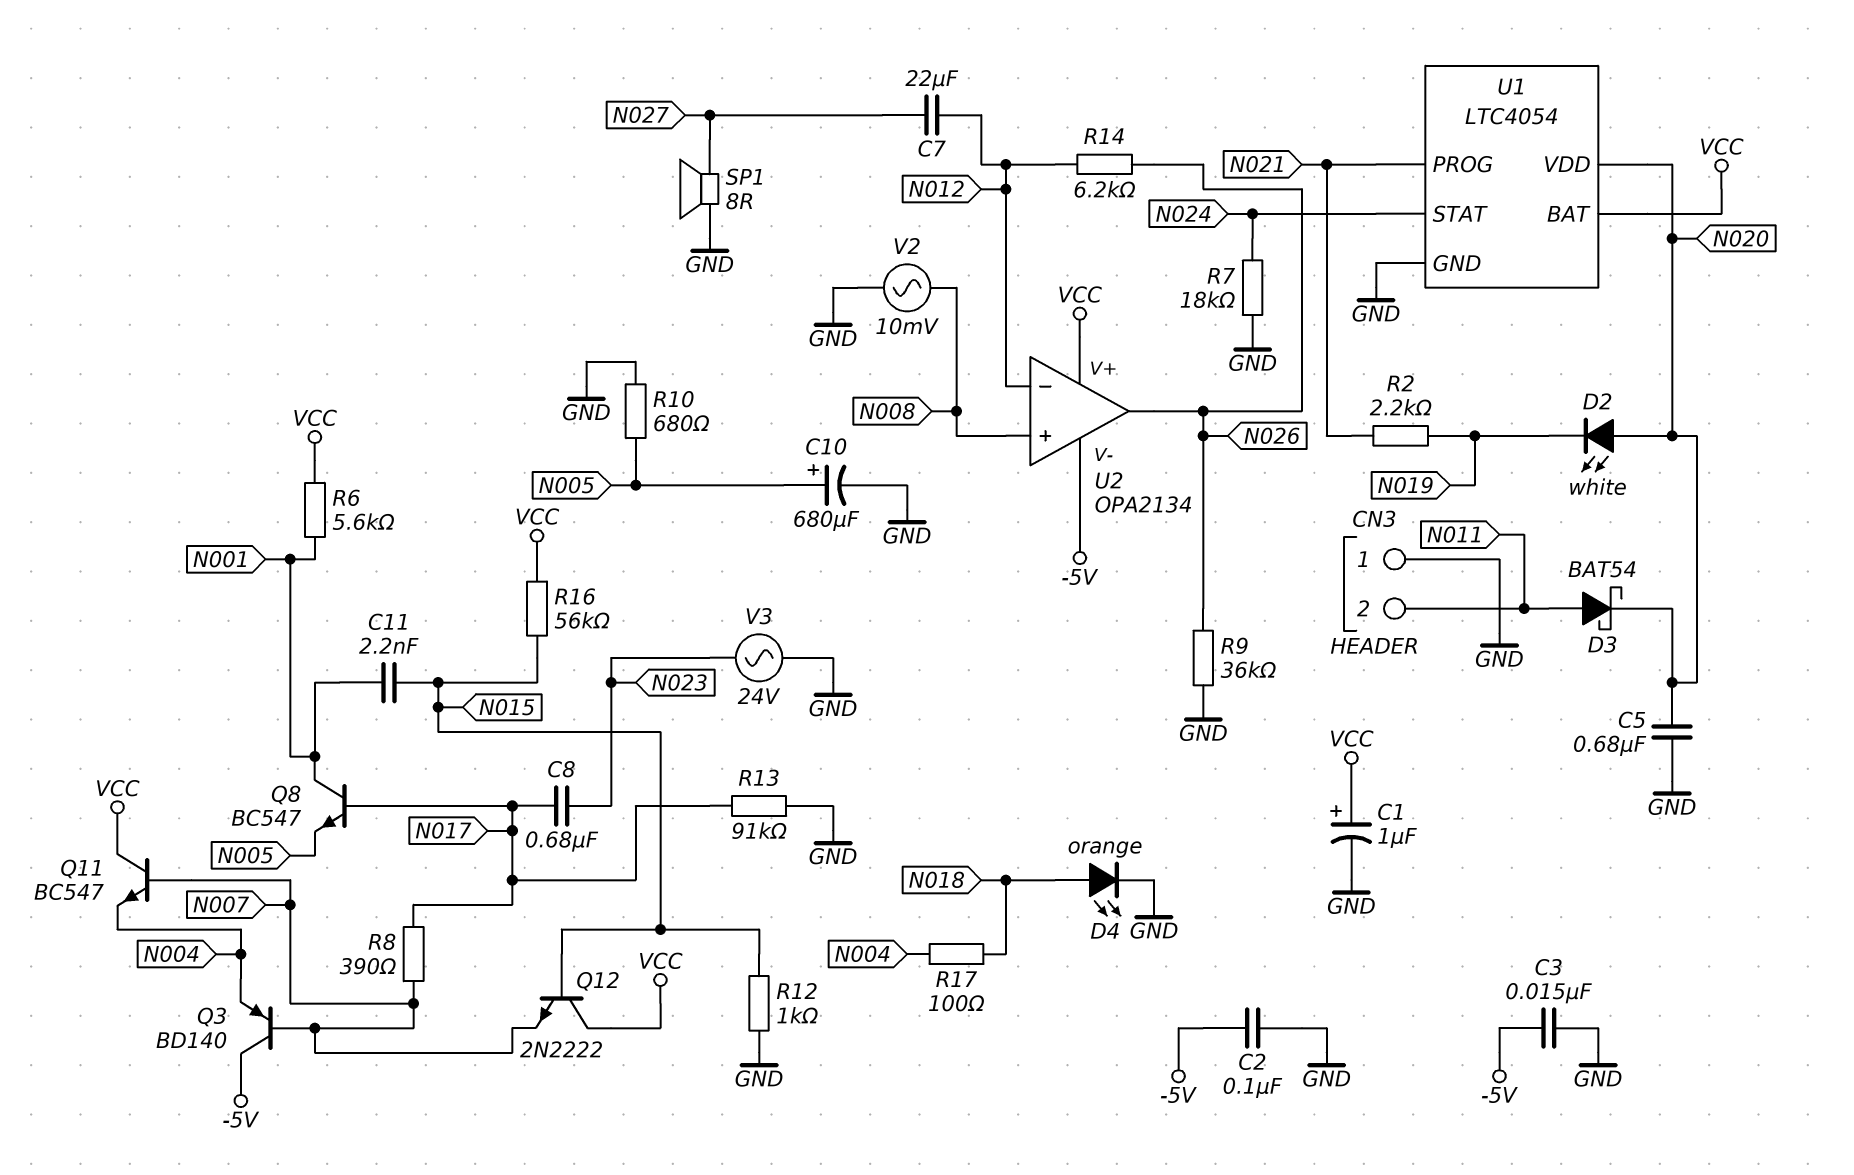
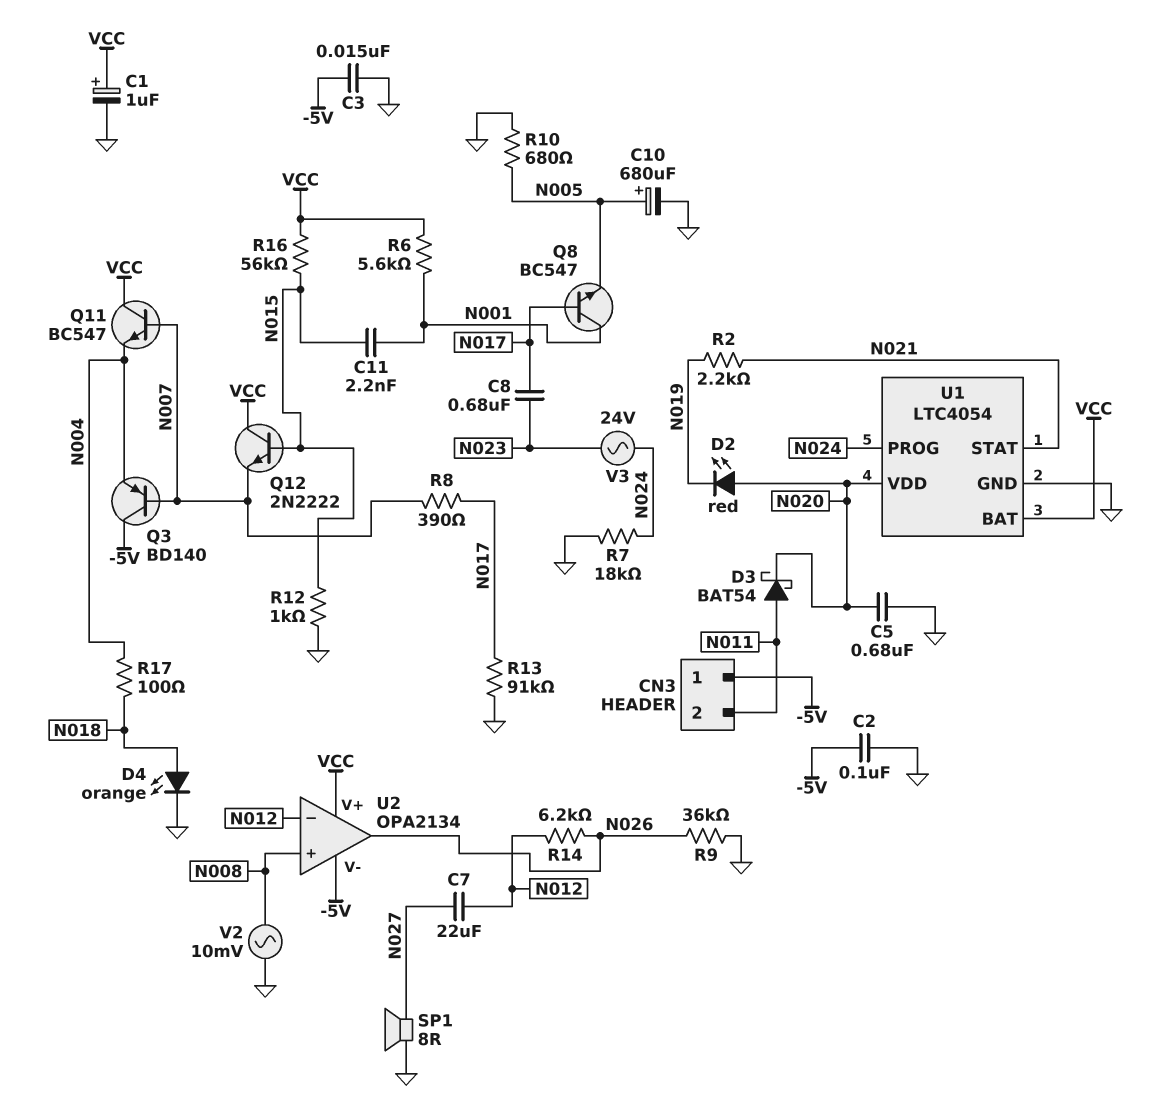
CN3 pin 1: GND -> -5V
D2: LED white (A N020, K N019) -> LED red (A N020, K N019)
U1 pin PROG: N021 -> N024
U1 pin STAT: N024 -> N021
V3: AC 24V (GND, N023) -> AC 24V (N023, N024)

